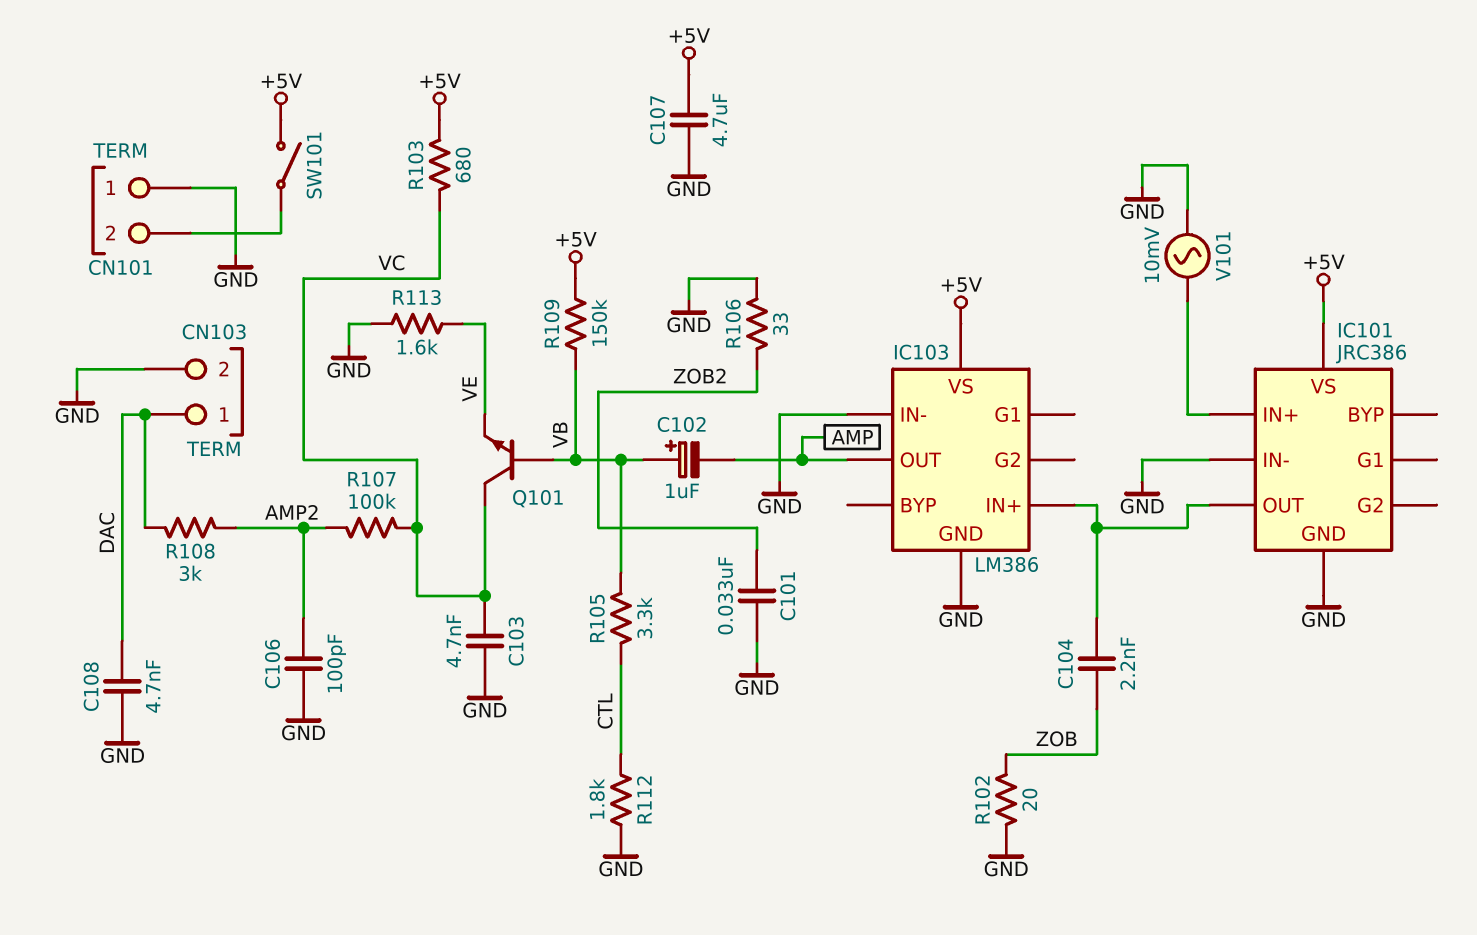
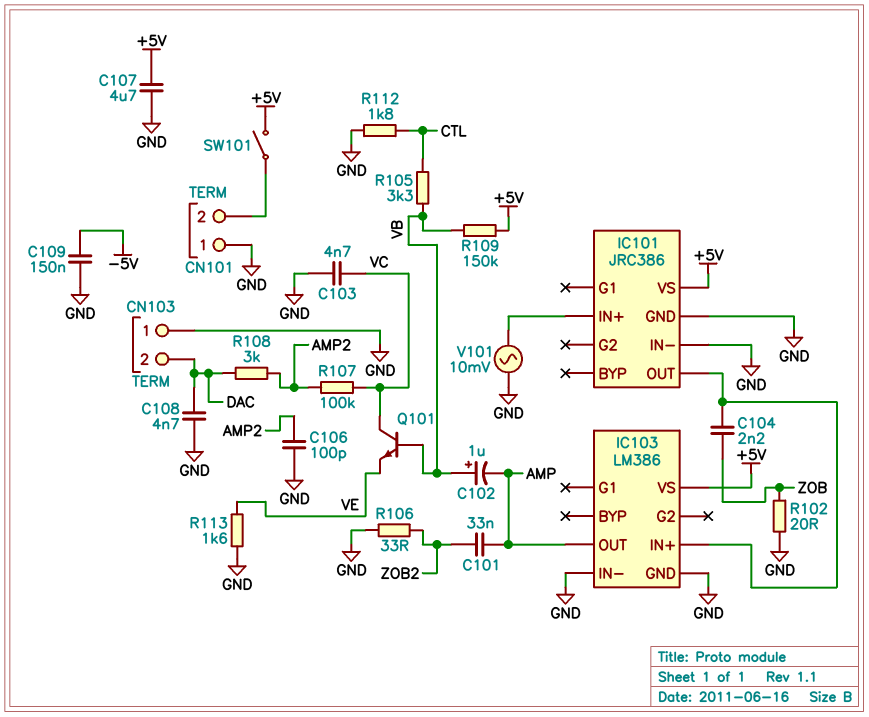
C101: 33nF (GND, ZOB2) -> 33nF (AMP, ZOB2)
C109: none -> 150nF (-5V, GND)
CN103 pin 1: DAC -> GND
CN103 pin 2: GND -> DAC
R103: 680 (+5V, VC) -> none

